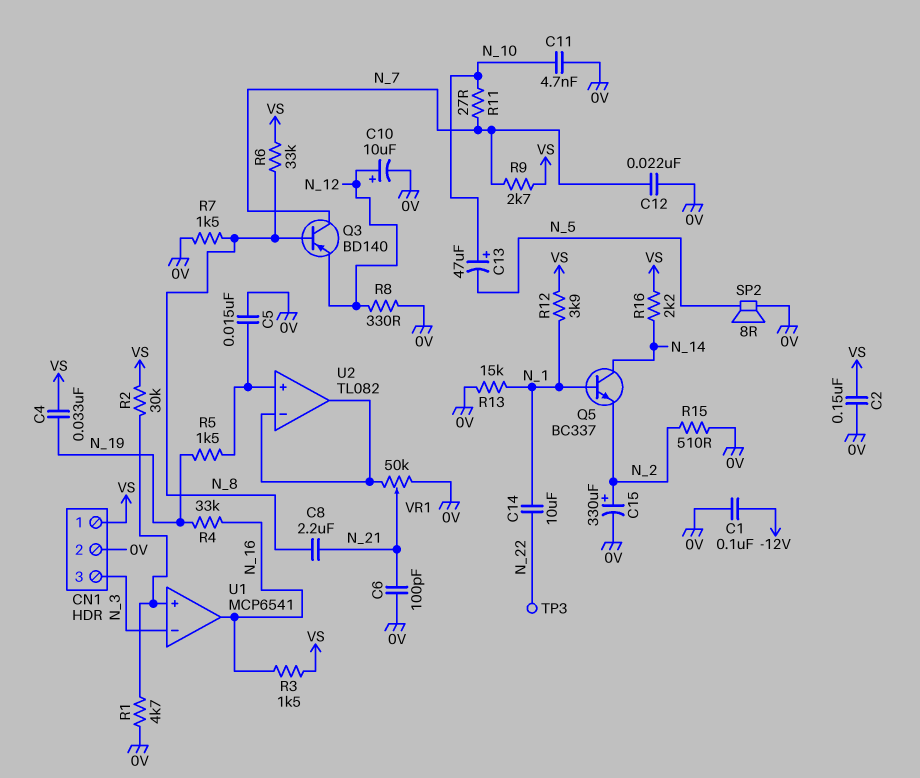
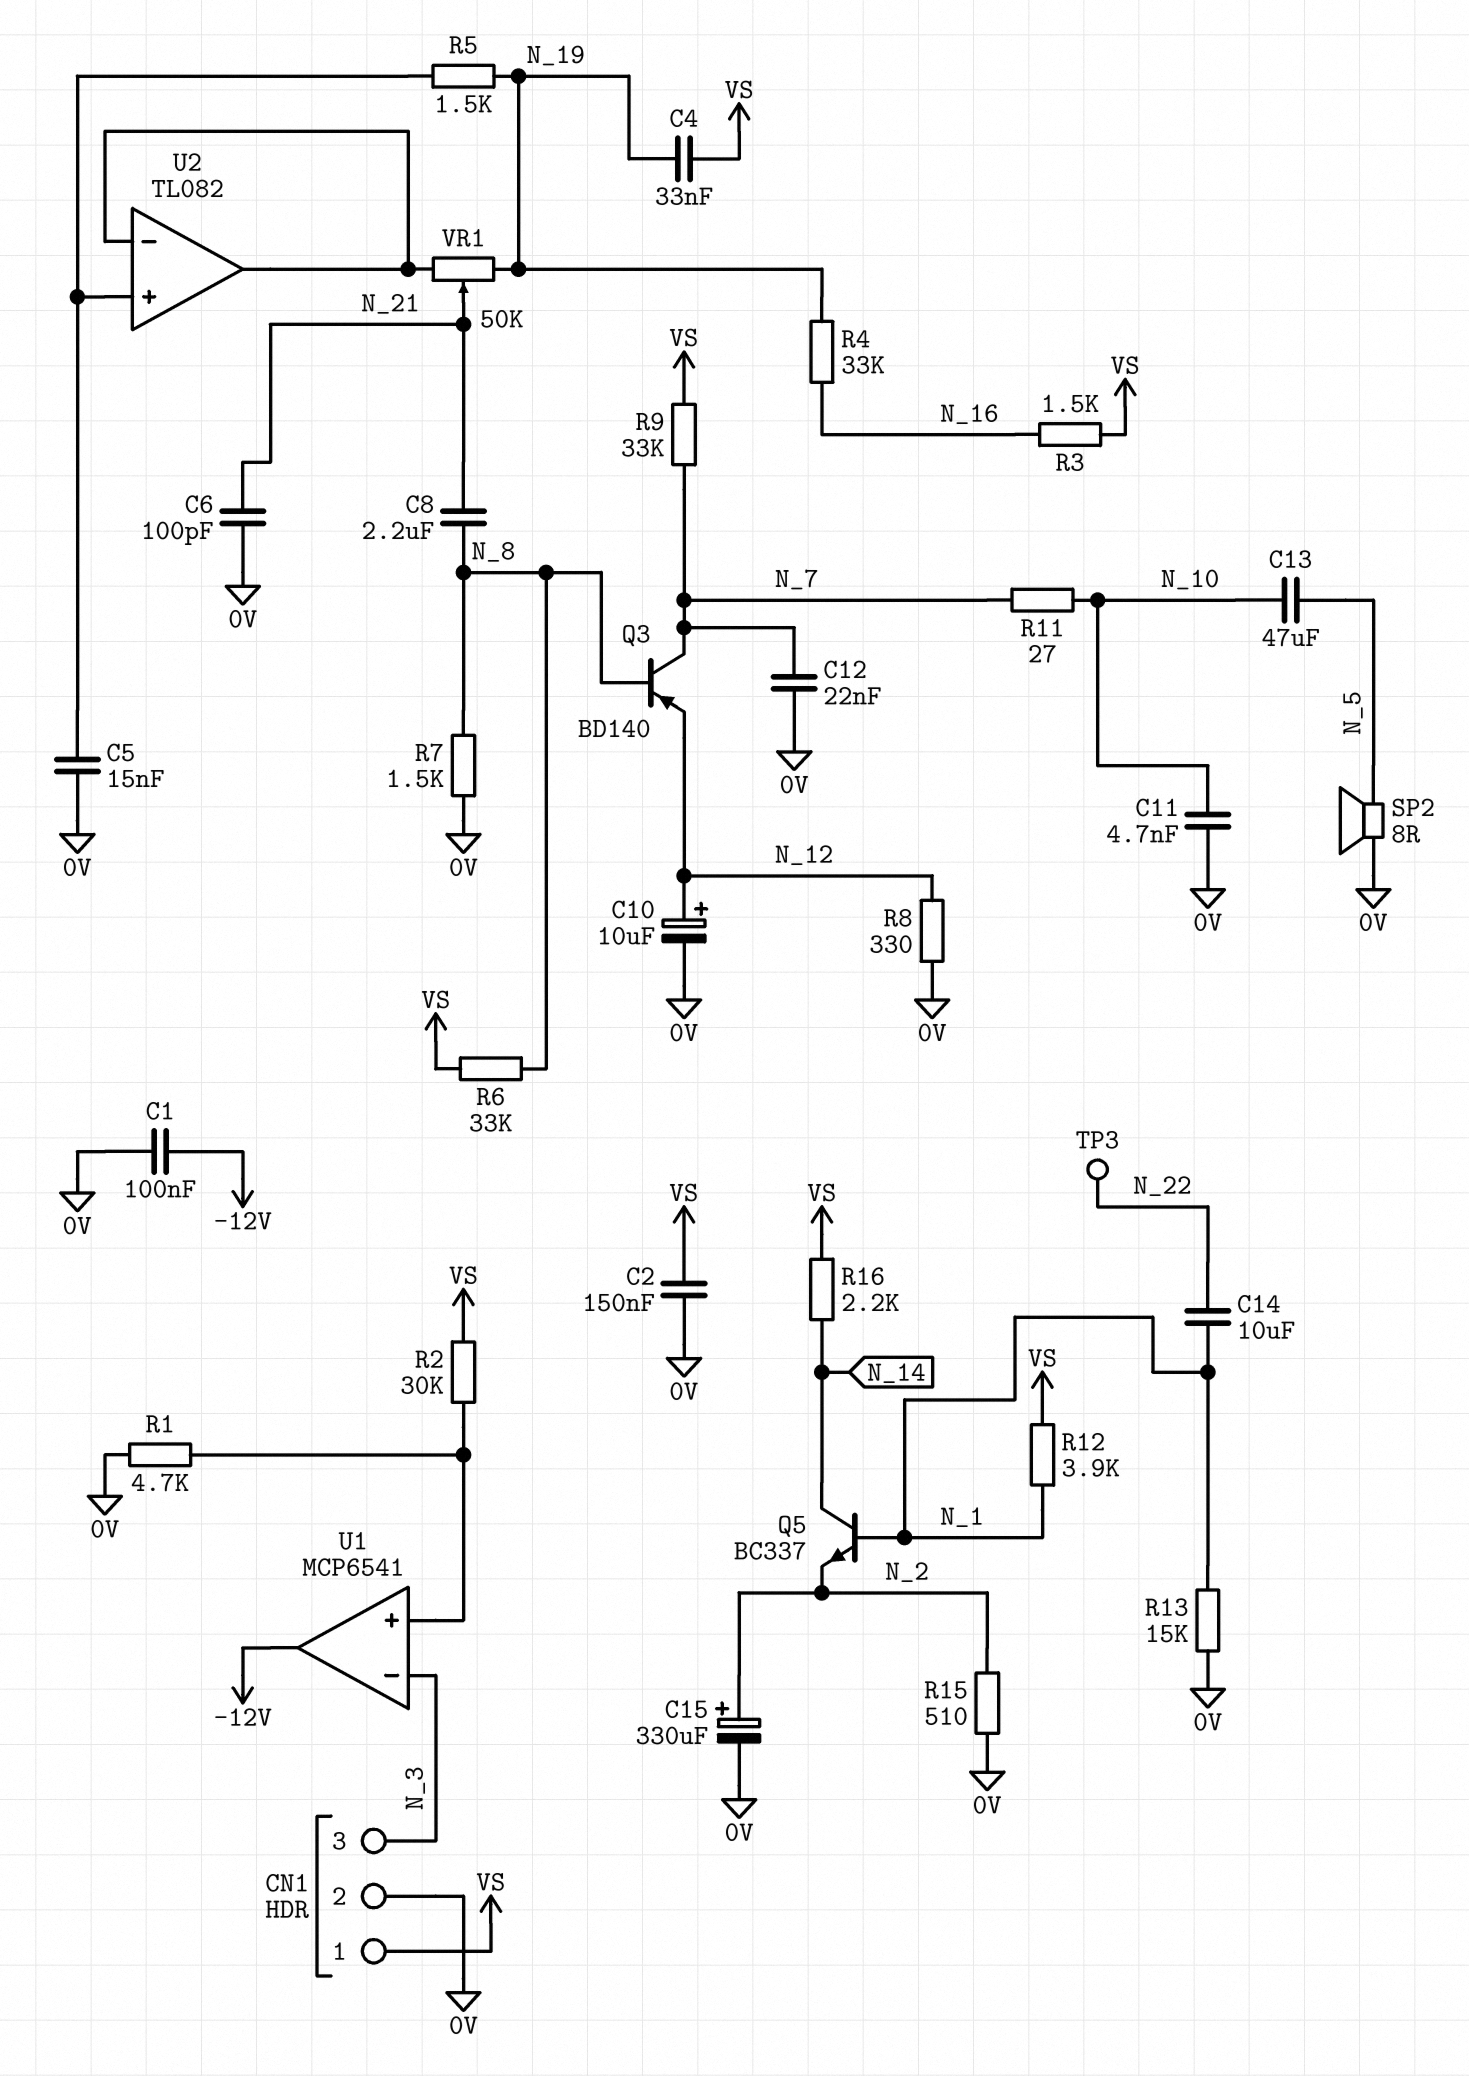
C13: 47uF (plus N_10, minus N_5) -> 47uF (N_5, N_10)
R9: 2.7k (N_7, VS) -> 33k (N_7, VS)
U1 pin out: N_16 -> -12V
VR1: 50k (0V, U2/in-, wiper N_21) -> 50k (N_19, U2/in-, wiper N_21)

